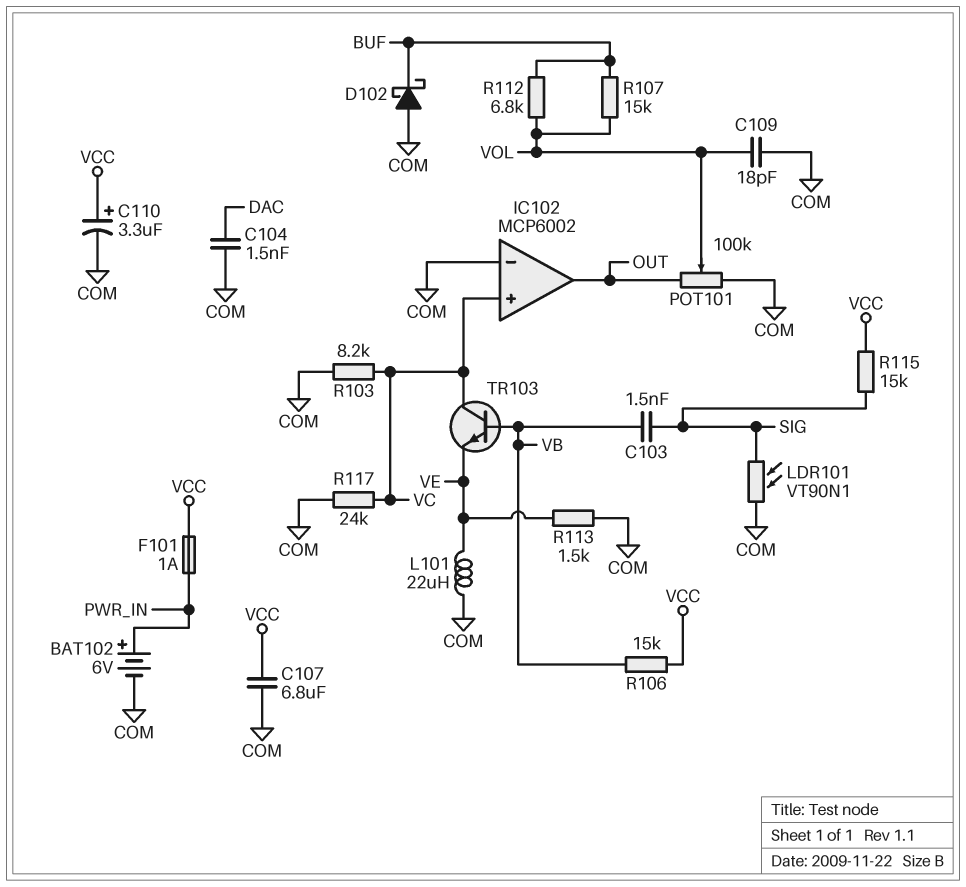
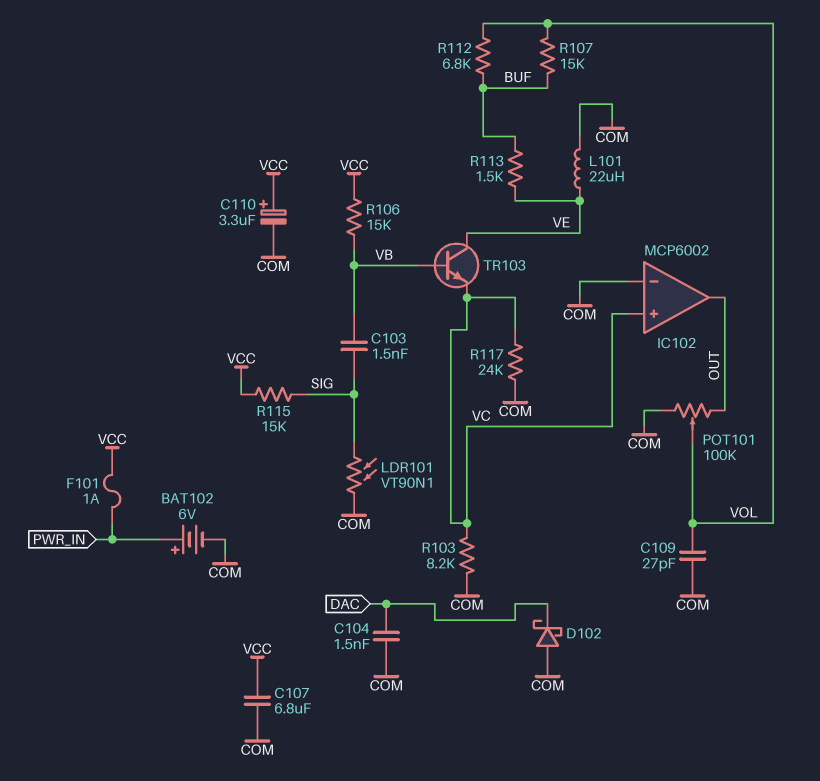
C109: 18pF (COM, VOL) -> 27pF (COM, VOL)
D102: schottky (A COM, K BUF) -> schottky (A COM, K DAC)
R113: 1.5k (COM, VE) -> 1.5k (BUF, VE)
TR103: NPN (B VB, C VC, E VE) -> NPN (B VB, C VE, E VC)

